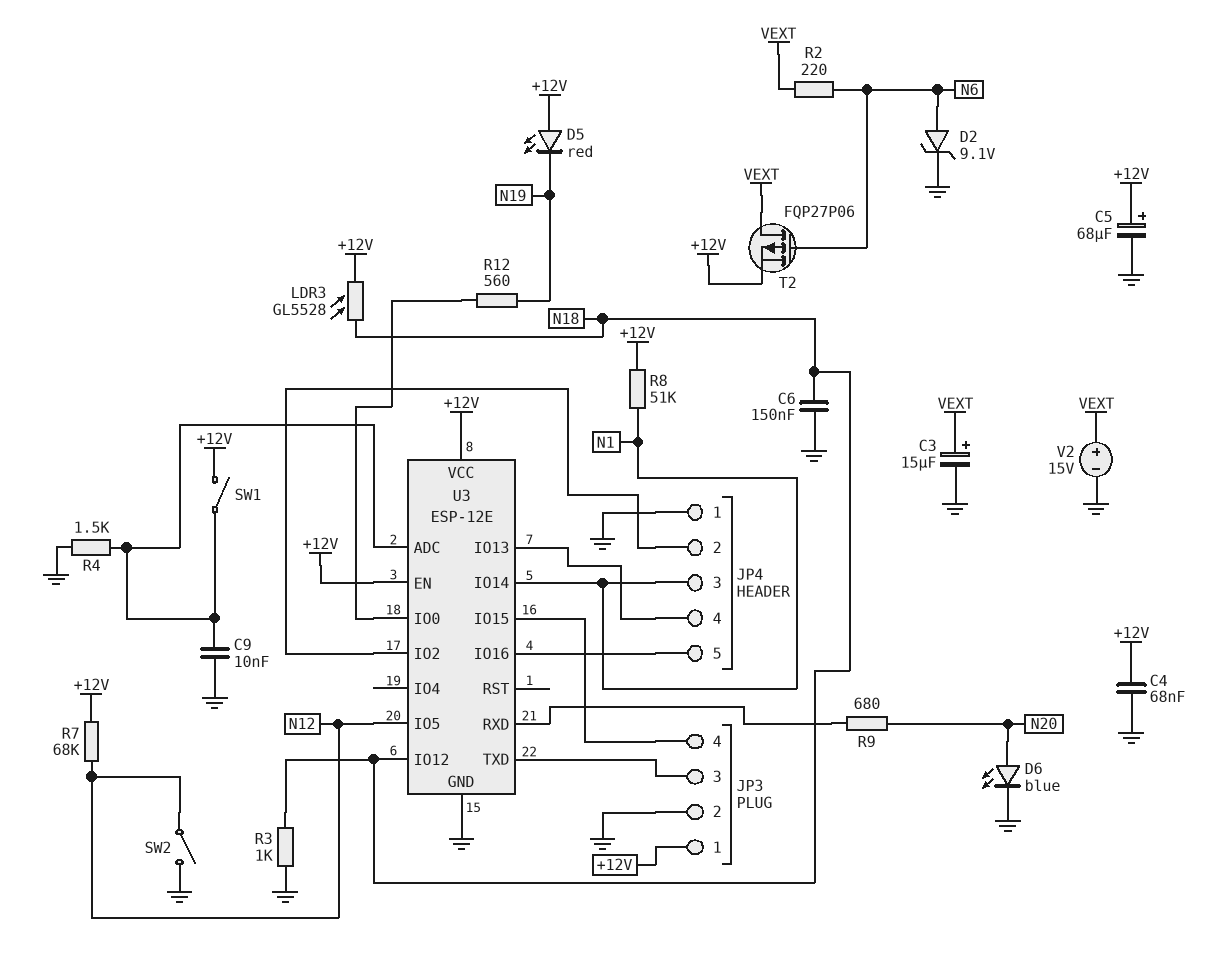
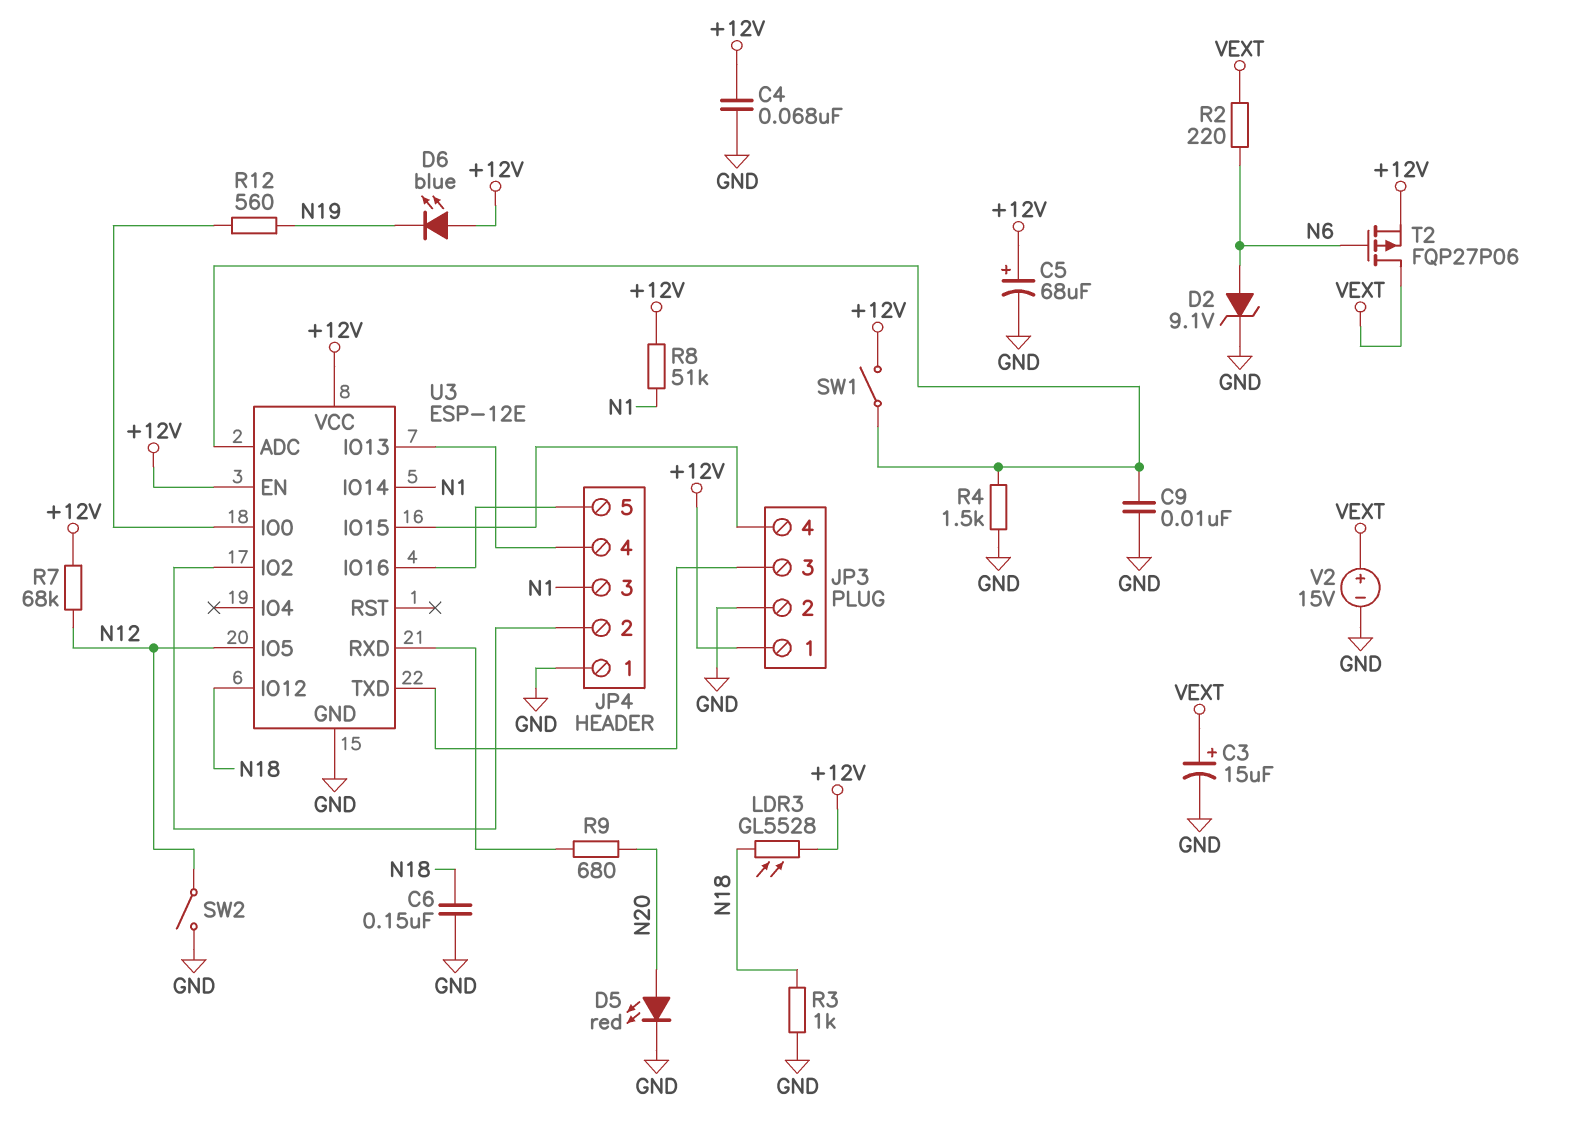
D5: LED red (A +12V, K N19) -> LED red (A N20, K GND)
D6: LED blue (A N20, K GND) -> LED blue (A +12V, K N19)

